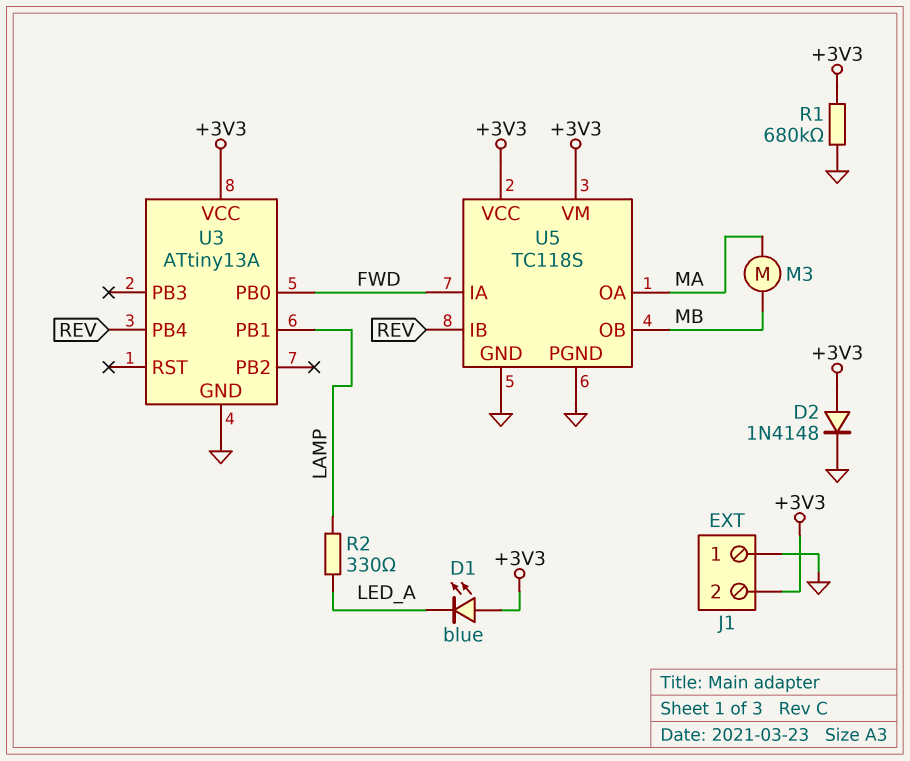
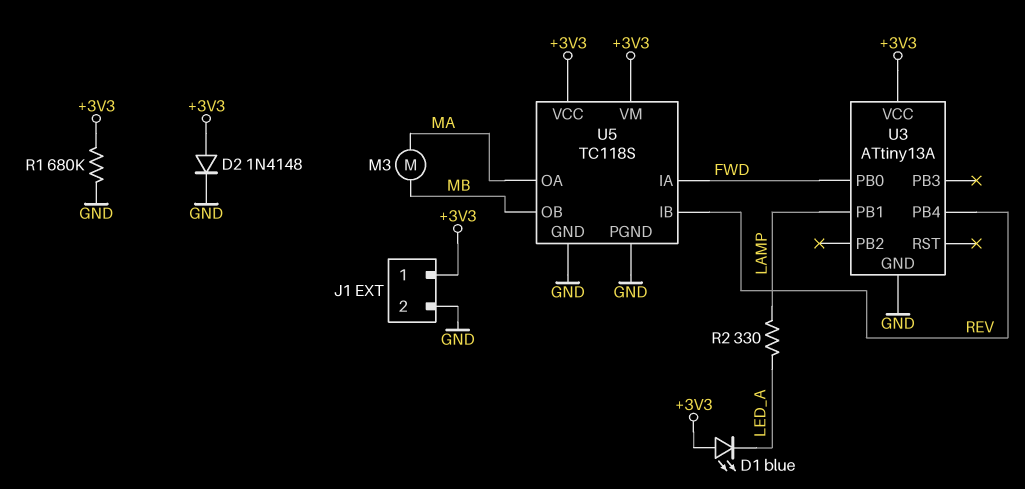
J1 pin 1: GND -> +3V3
J1 pin 2: +3V3 -> GND

